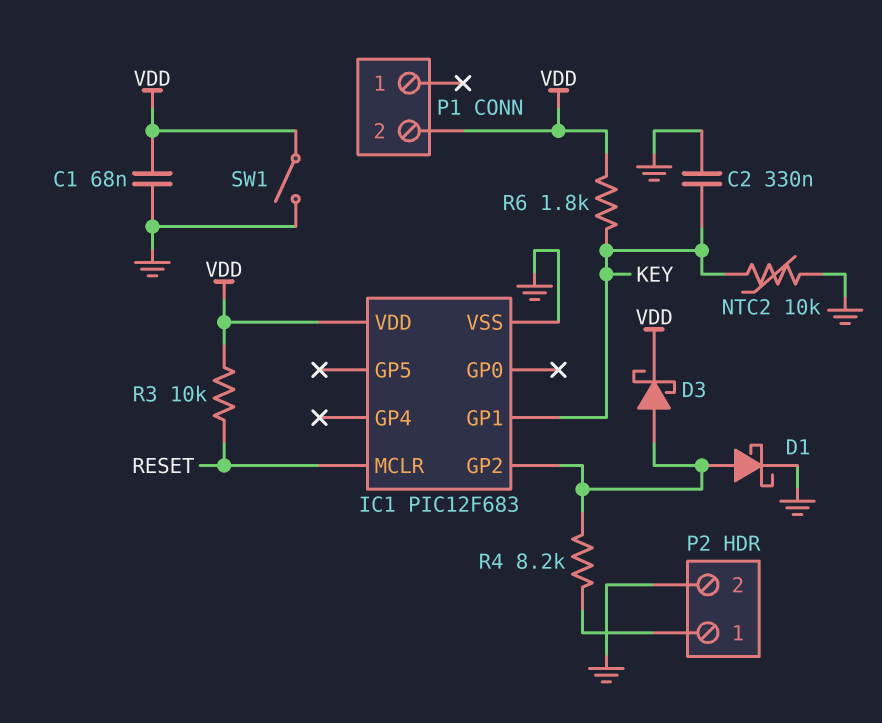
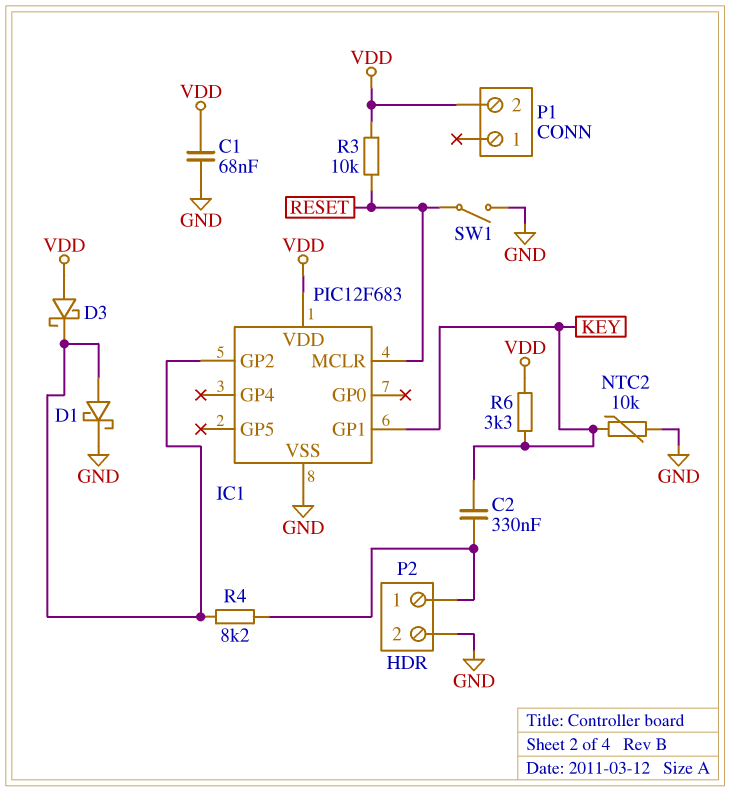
C2: 330nF (GND, KEY) -> 330nF (KEY, P2/1)
D3: schottky (A IC1/GP2, K VDD) -> schottky (A VDD, K IC1/GP2)
R6: 1.8k (KEY, VDD) -> 3.3k (KEY, VDD)
SW1: switch (GND, VDD) -> switch (GND, RESET)

